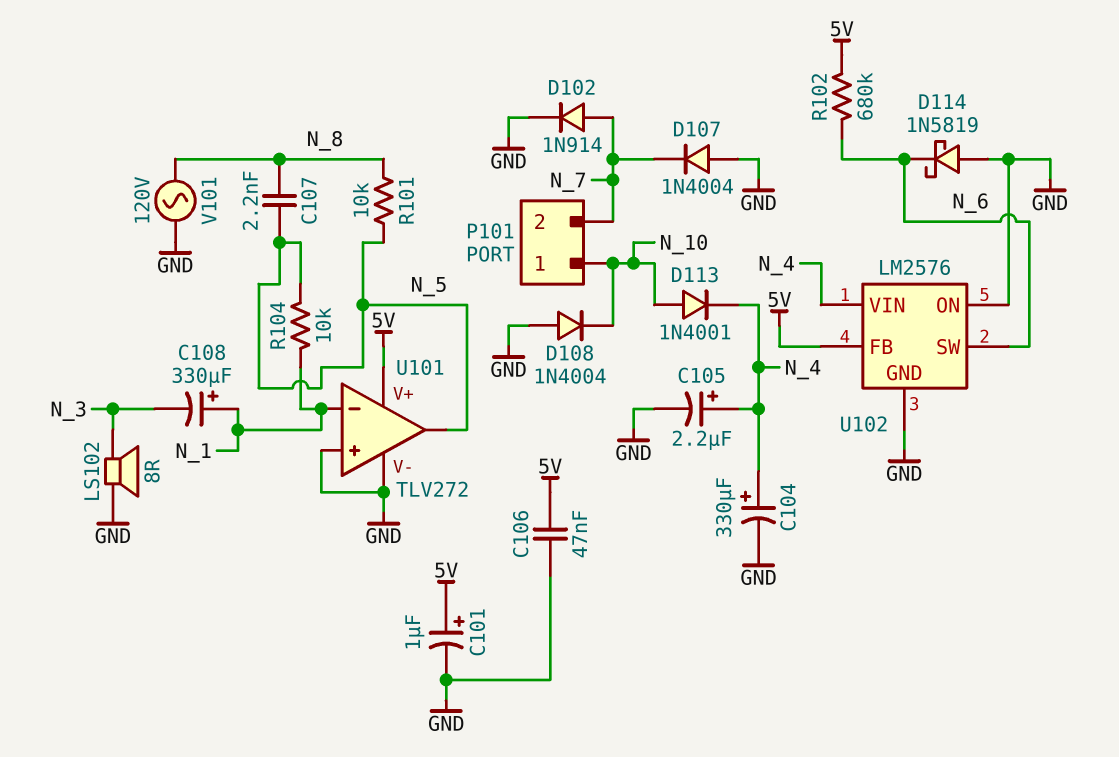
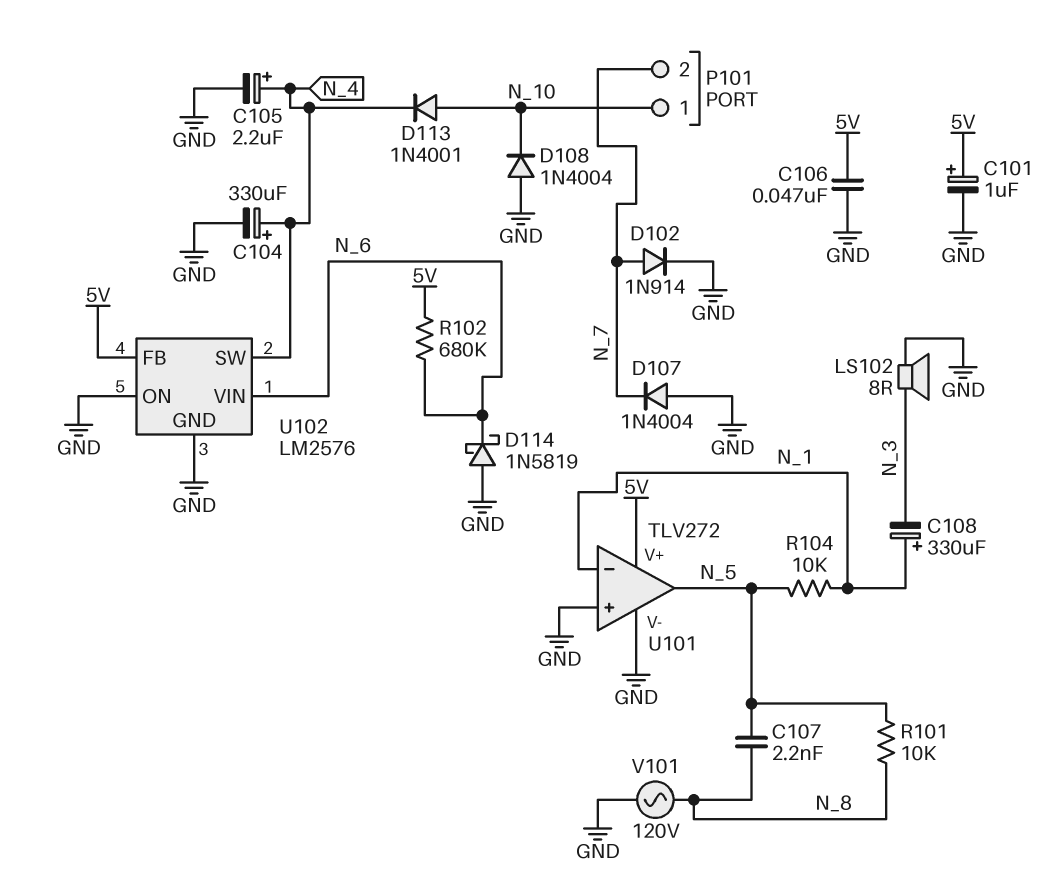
U102 pin SW: N_6 -> N_4
U102 pin VIN: N_4 -> N_6

